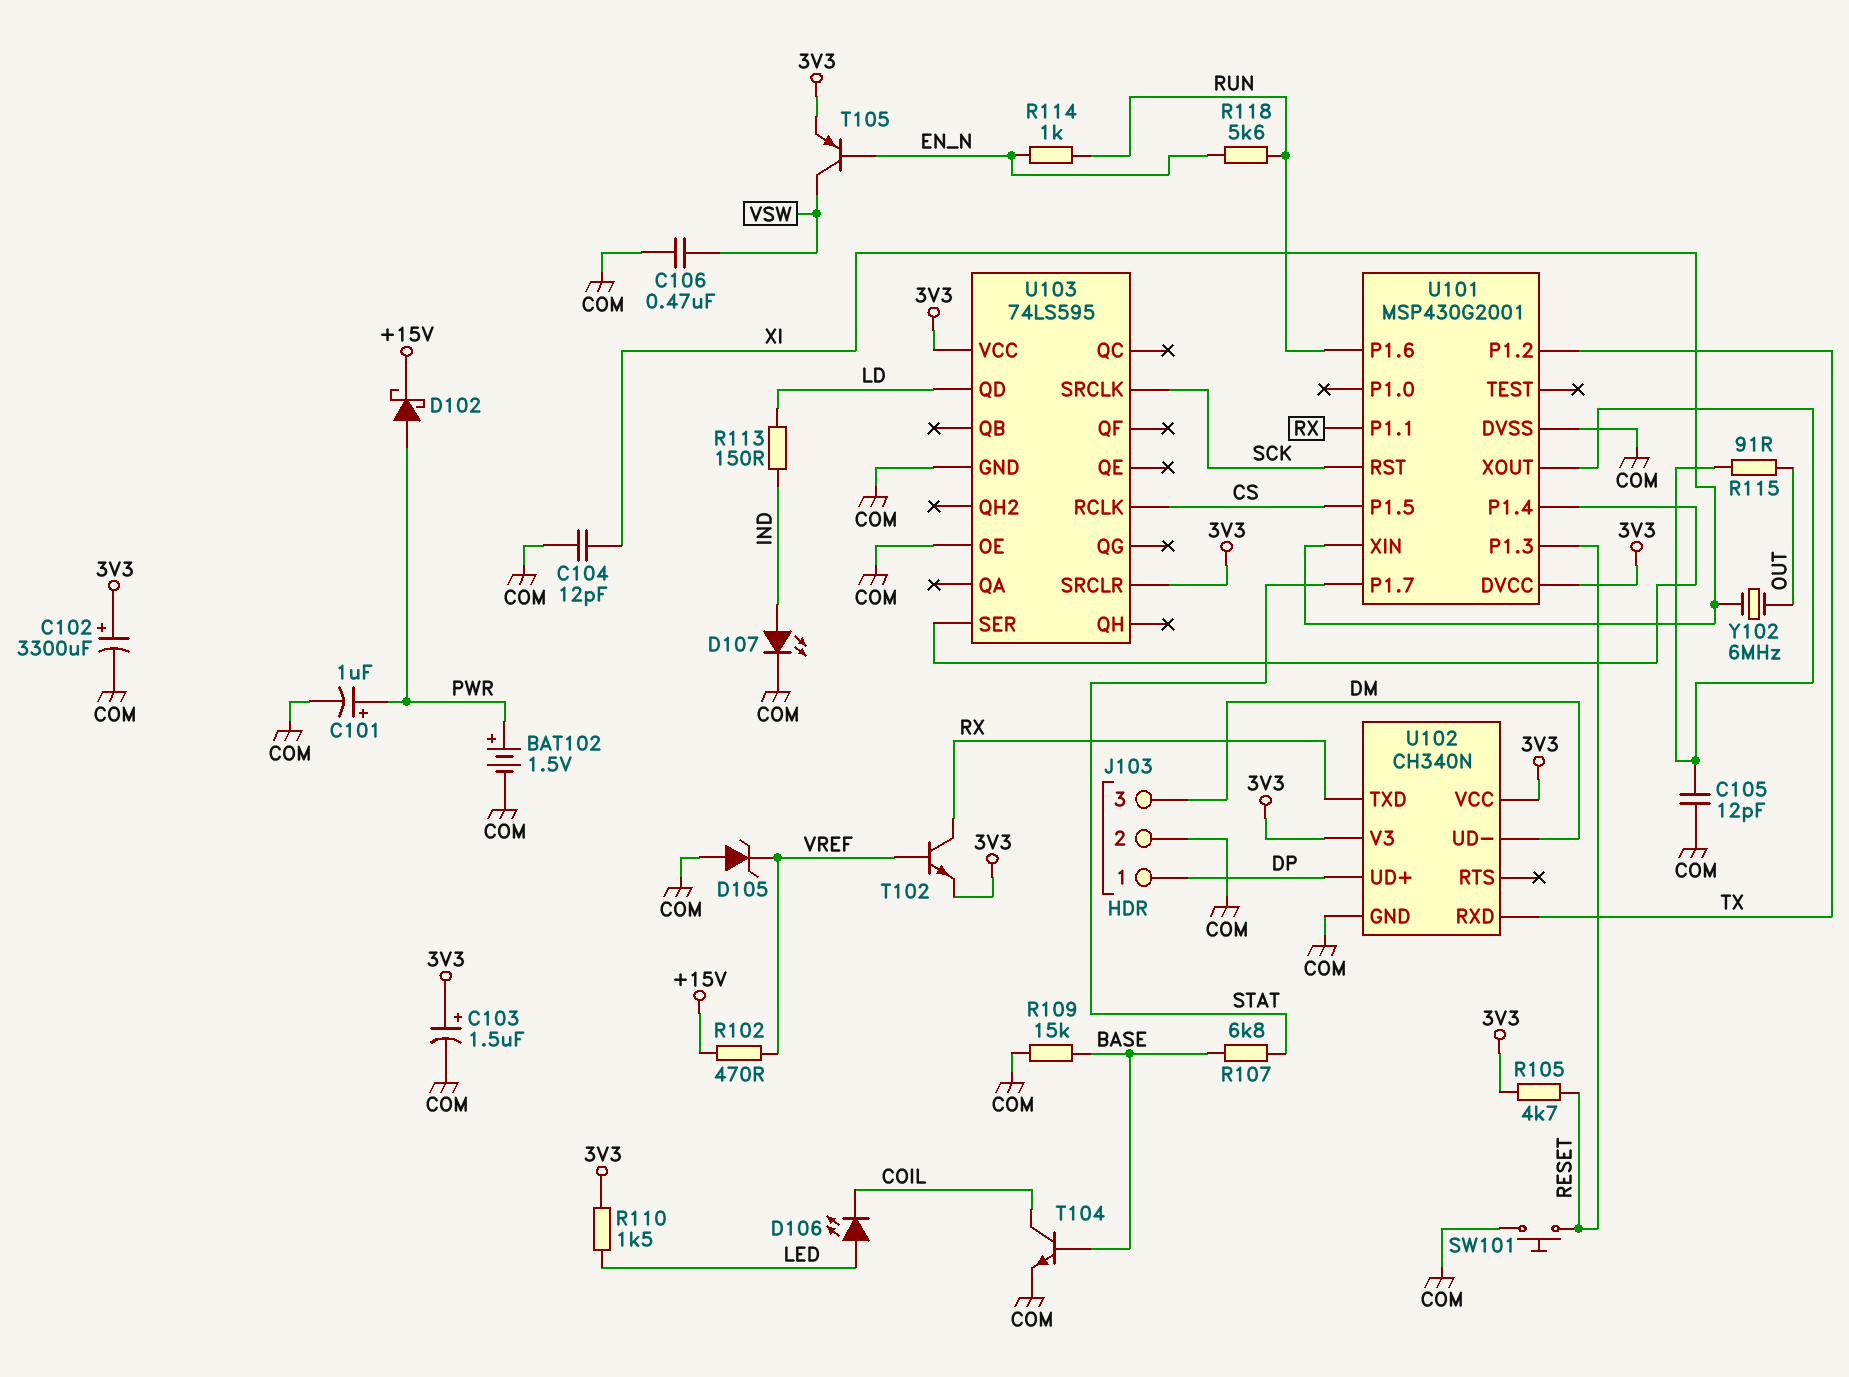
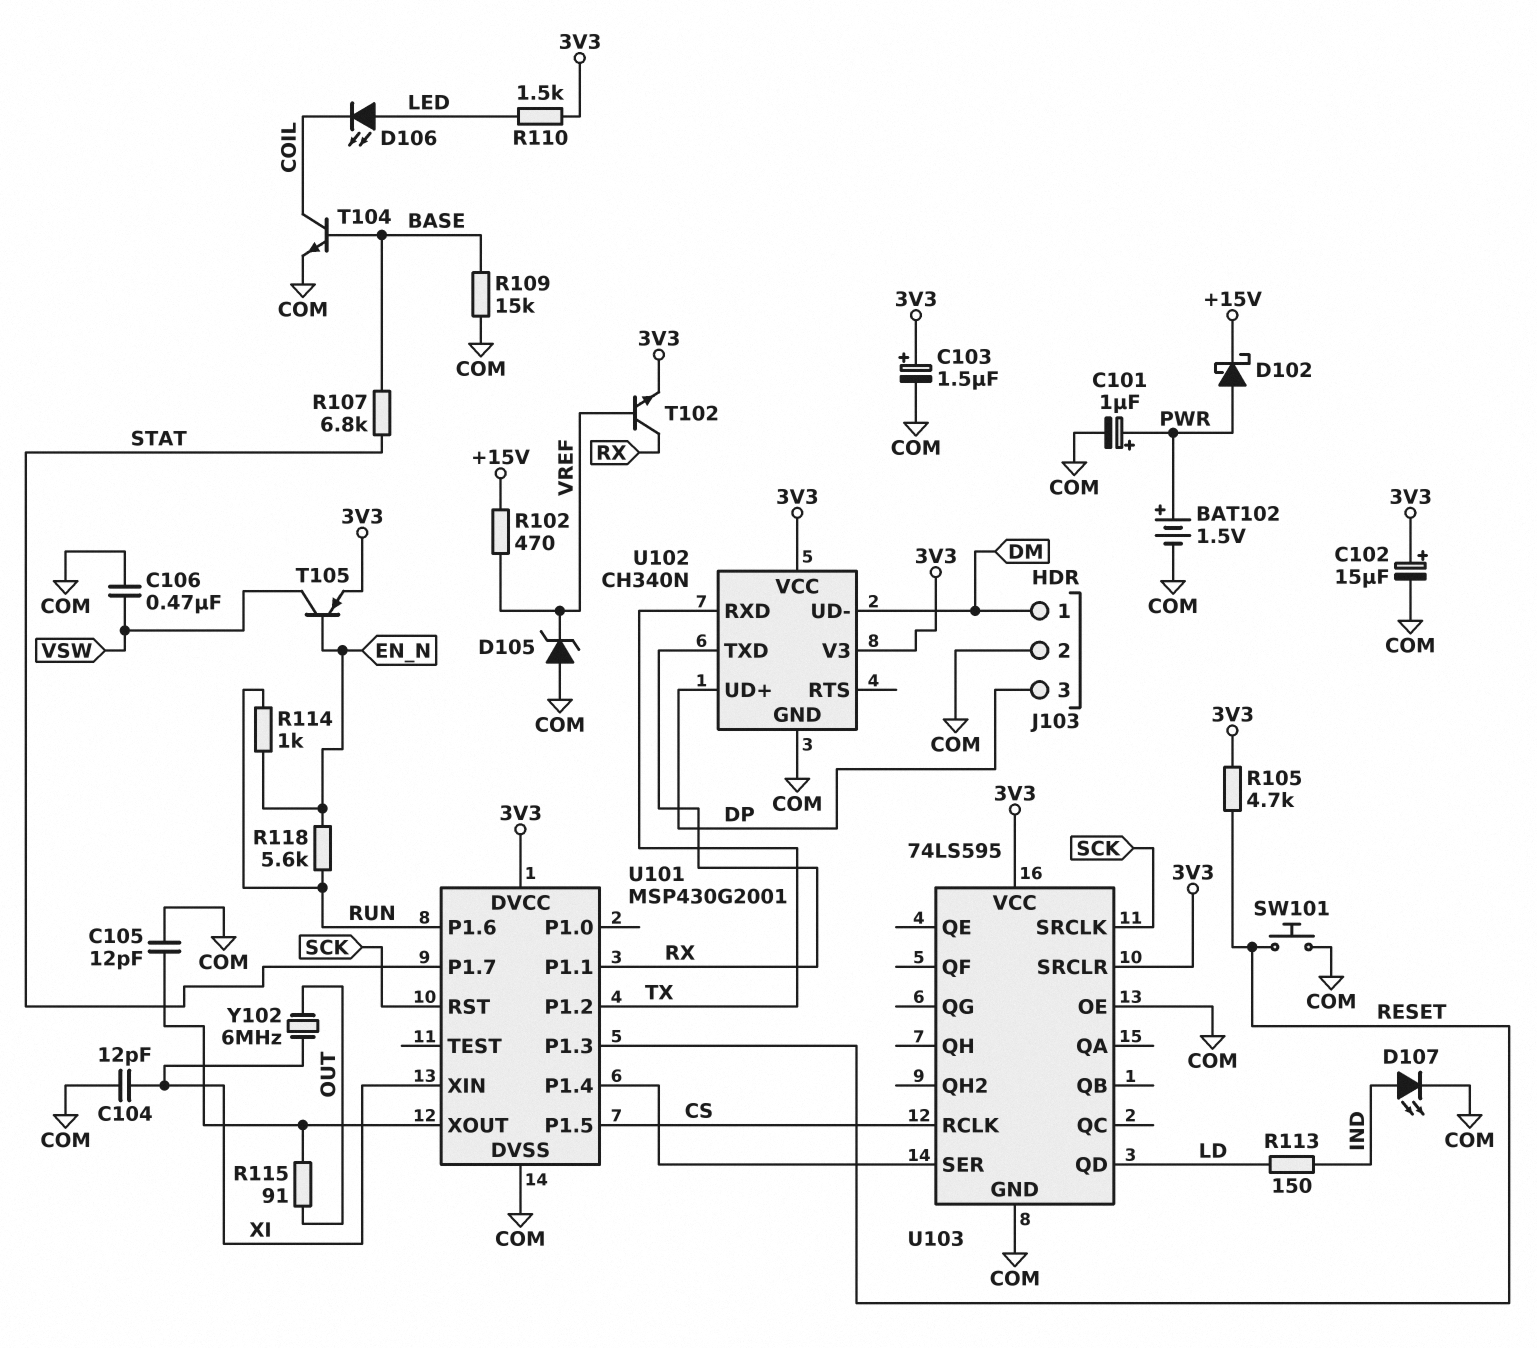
C102: 3300uF (plus 3V3, minus COM) -> 15uF (plus 3V3, minus COM)
J103 pin 1: DP -> DM
J103 pin 3: DM -> DP

